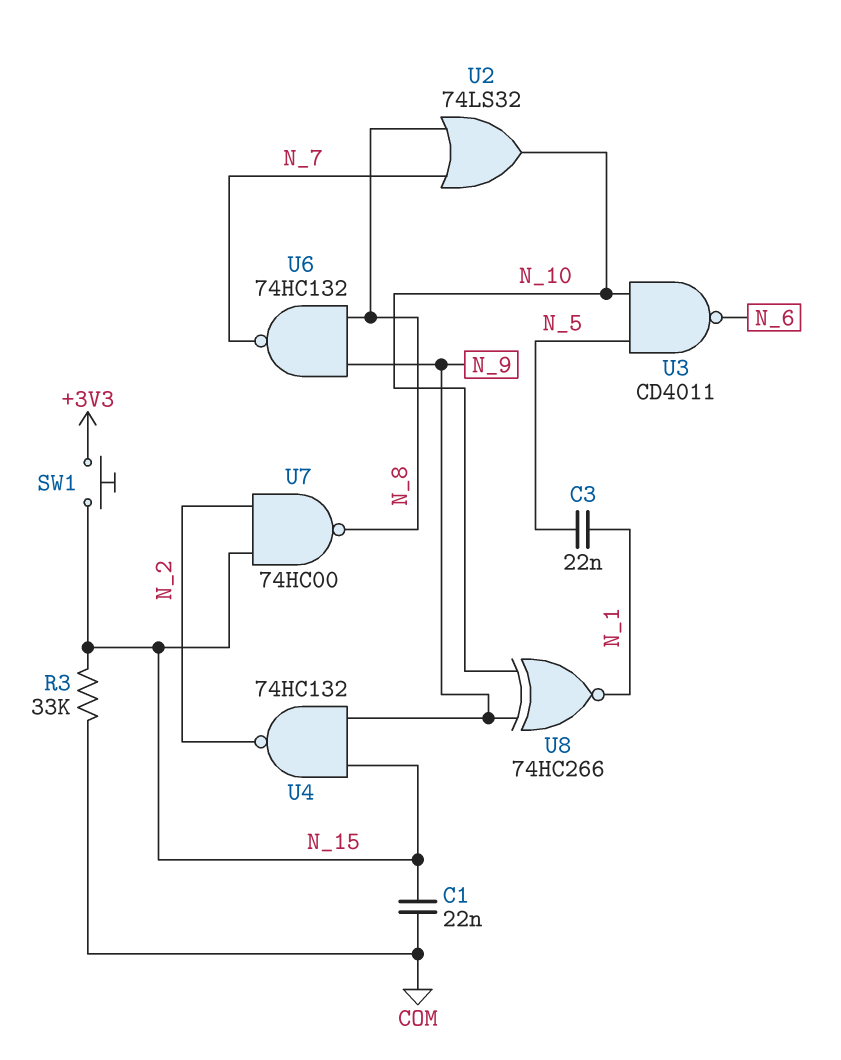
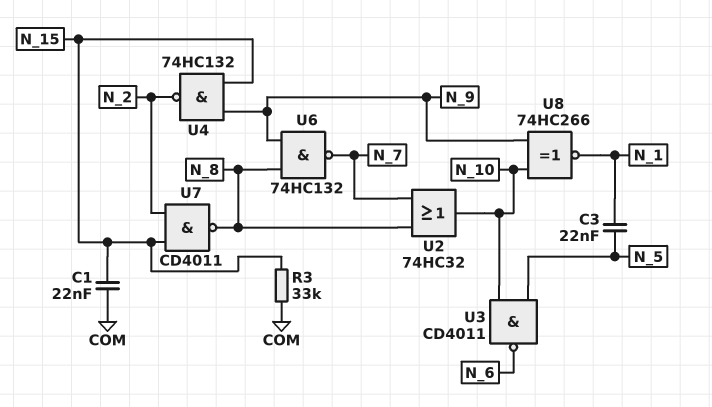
SW1: button (+3V3, N_15) -> none
U2: OR 74LS32 (in N_7, in N_8, out N_10) -> OR 74HC32 (in N_7, in N_8, out N_10)
U7: NAND 74HC00 (in N_2, in N_15, out N_8) -> NAND CD4011 (in N_2, in N_15, out N_8)

